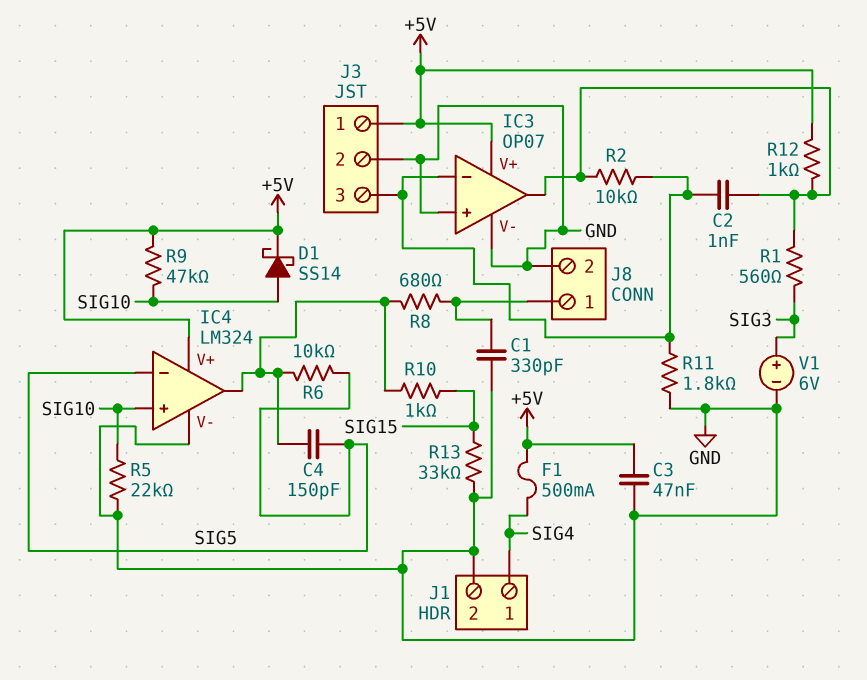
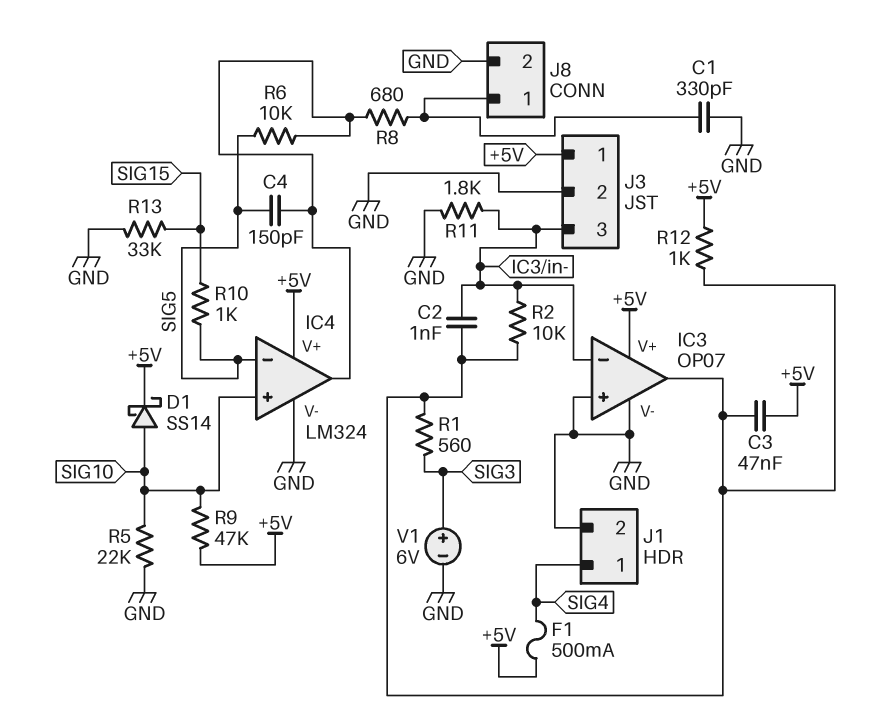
C3: 47nF (+5V, GND) -> 47nF (+5V, IC3/out)
R10: 1k (IC4/out, SIG15) -> 1k (SIG5, SIG15)

